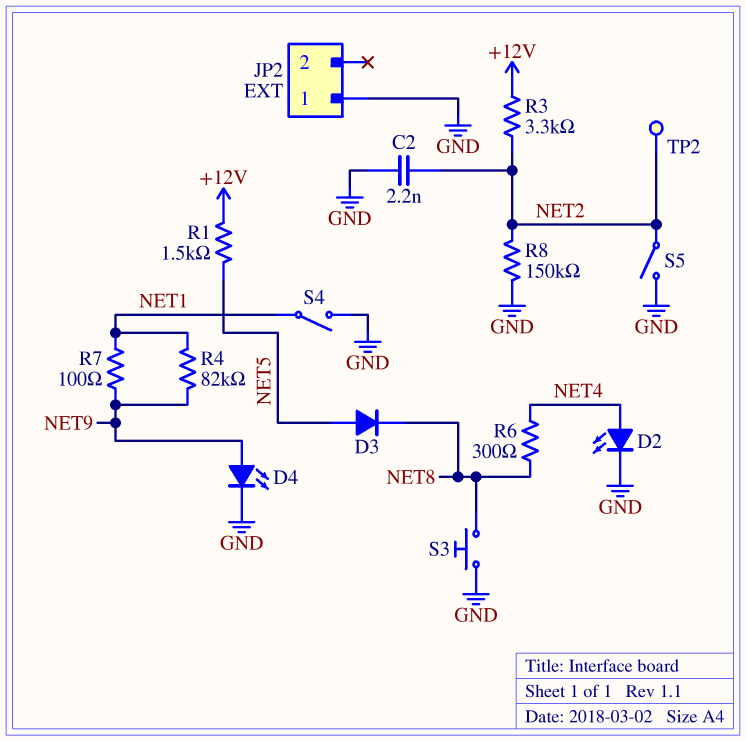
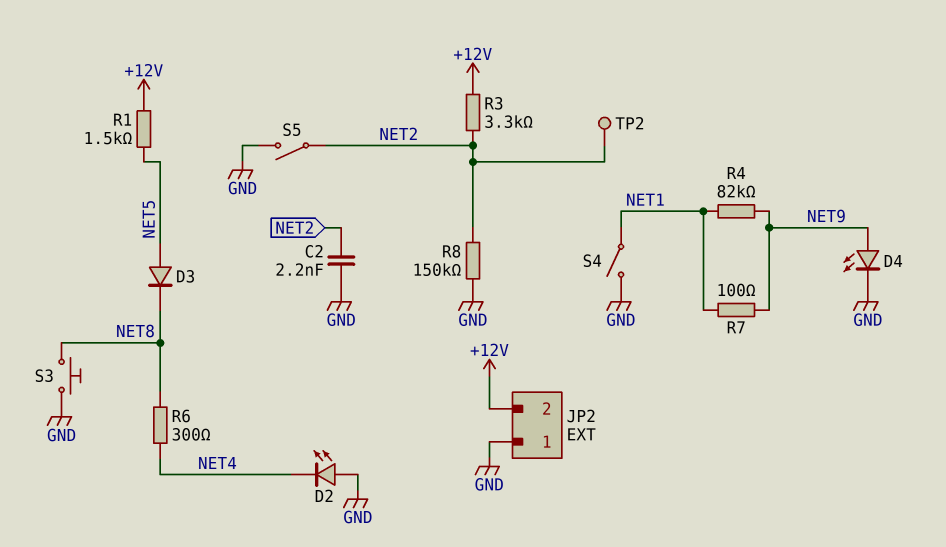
D2: LED (A NET4, K GND) -> LED (A GND, K NET4)
JP2 pin 2: none -> +12V

